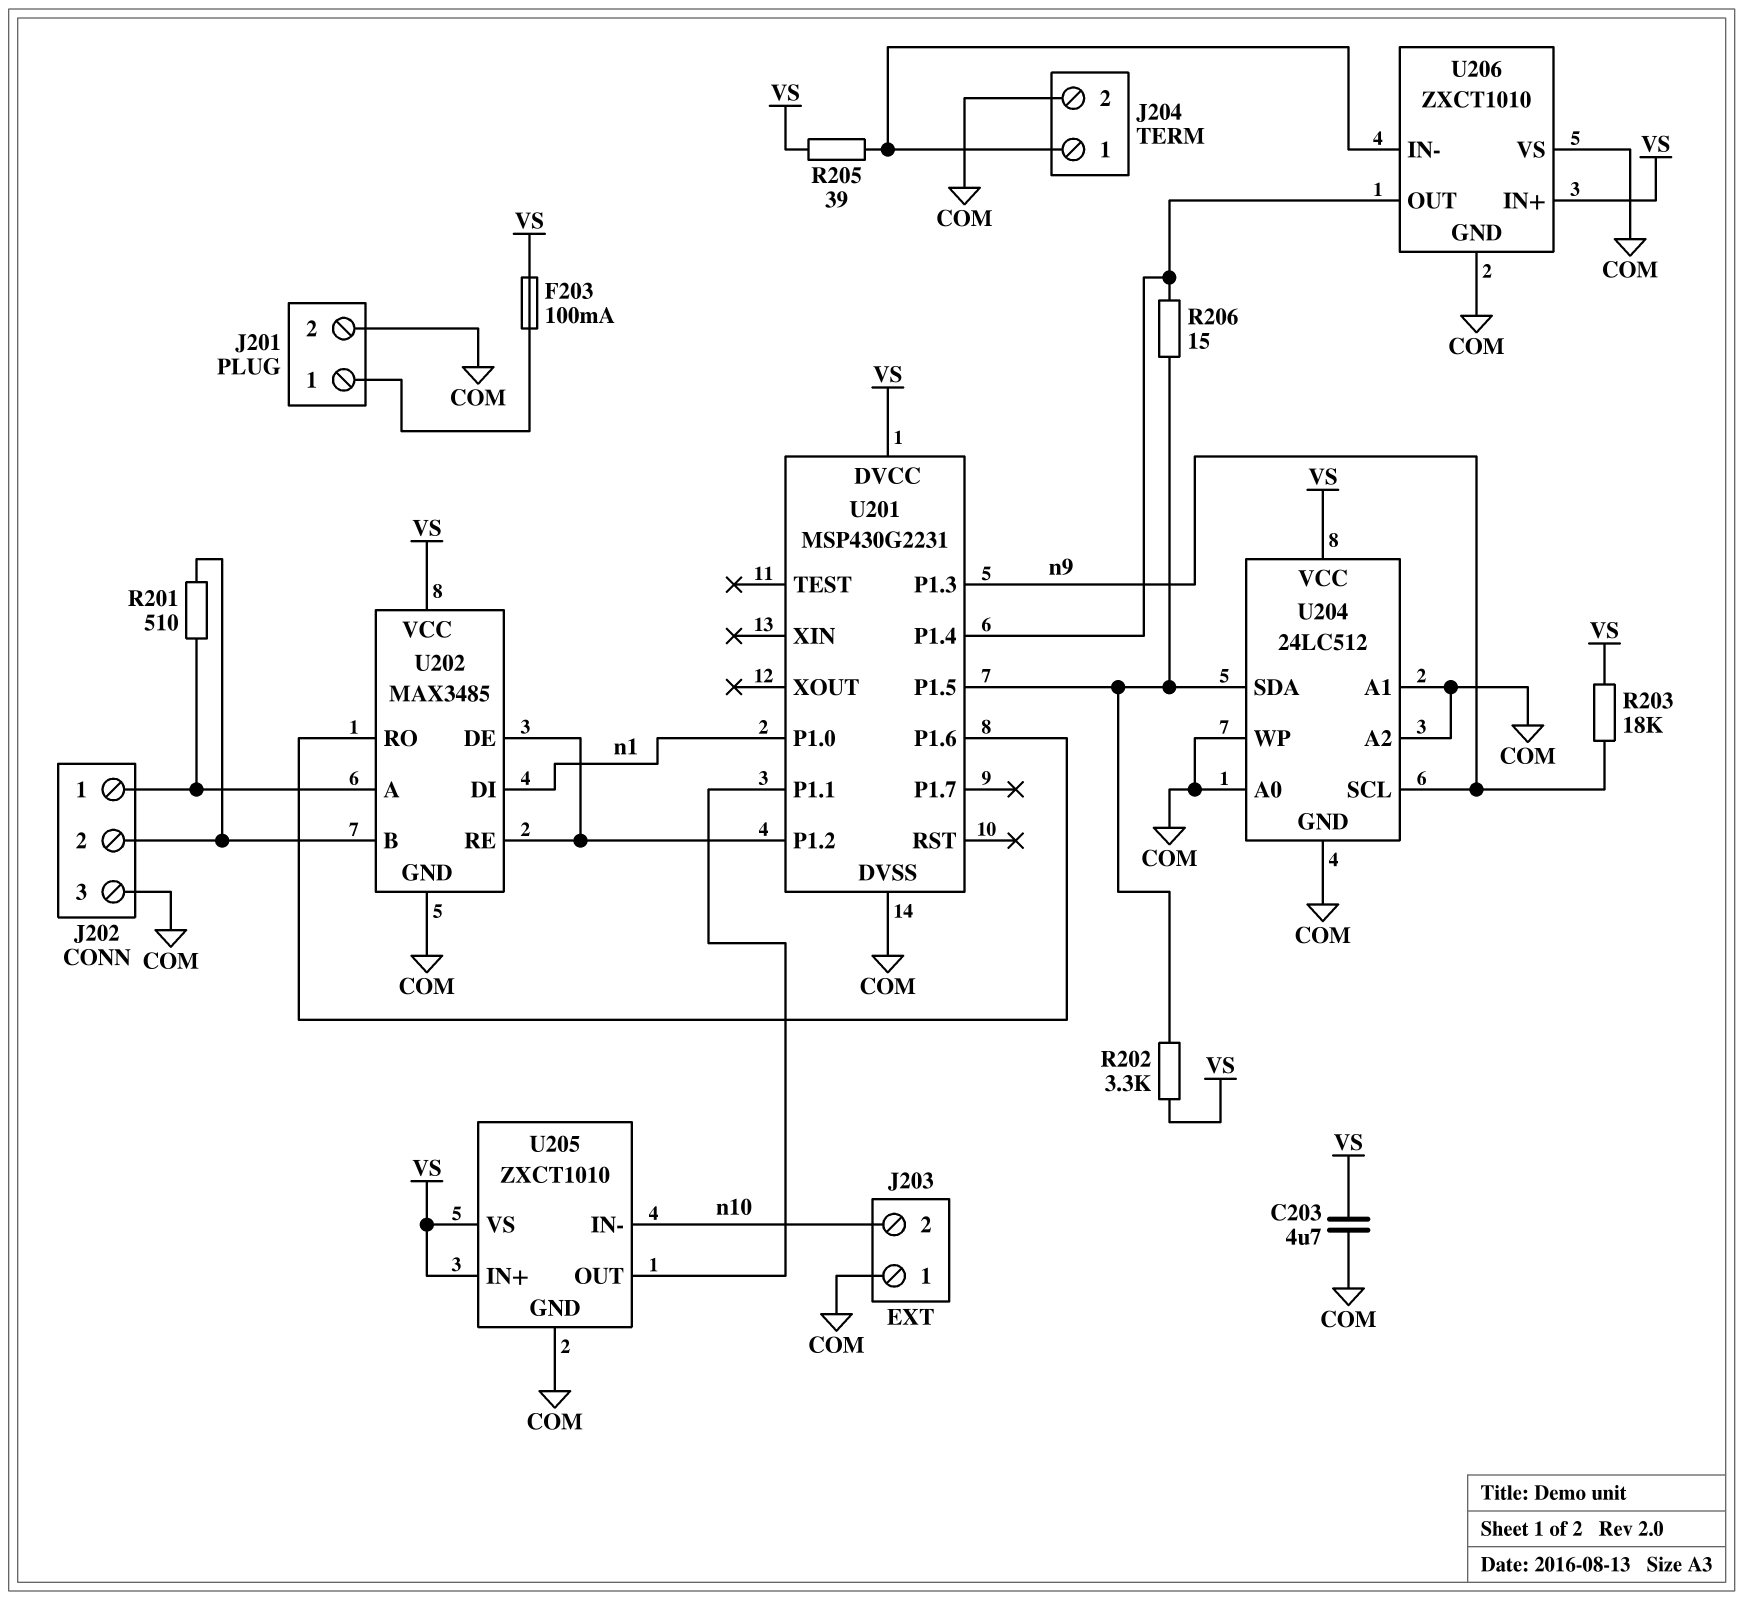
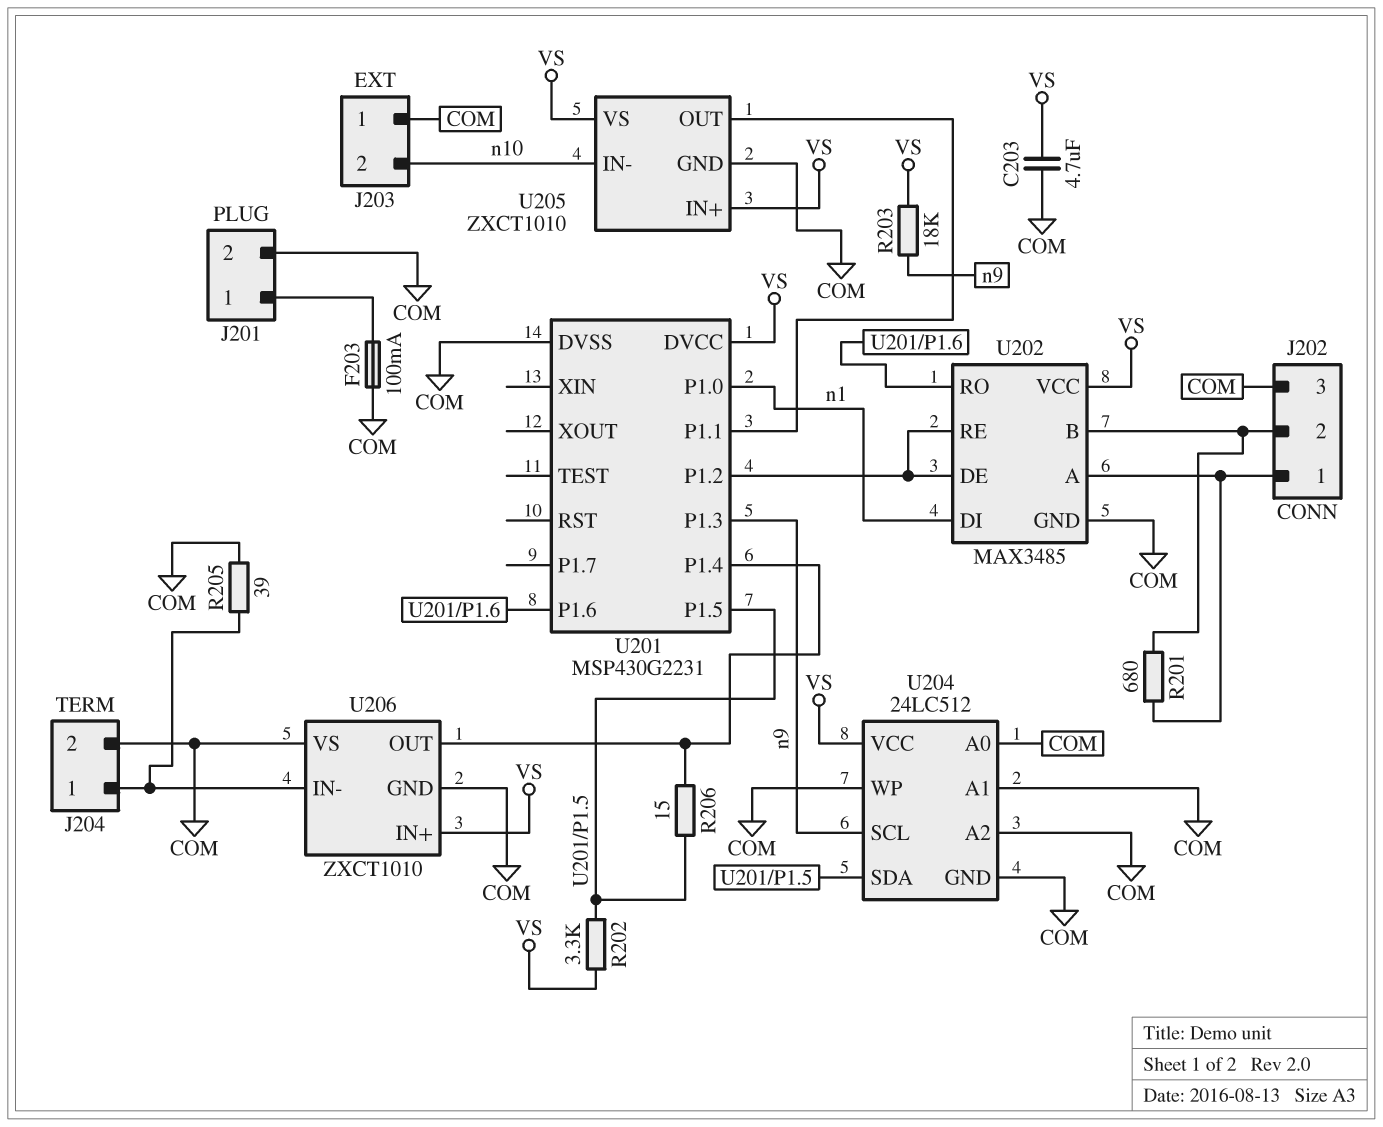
F203: 100mA (J201/1, VS) -> 100mA (COM, J201/1)
R201: 510 (J202/1, J202/2) -> 680 (J202/1, J202/2)
R205: 39 (J204/1, VS) -> 39 (COM, J204/1)

